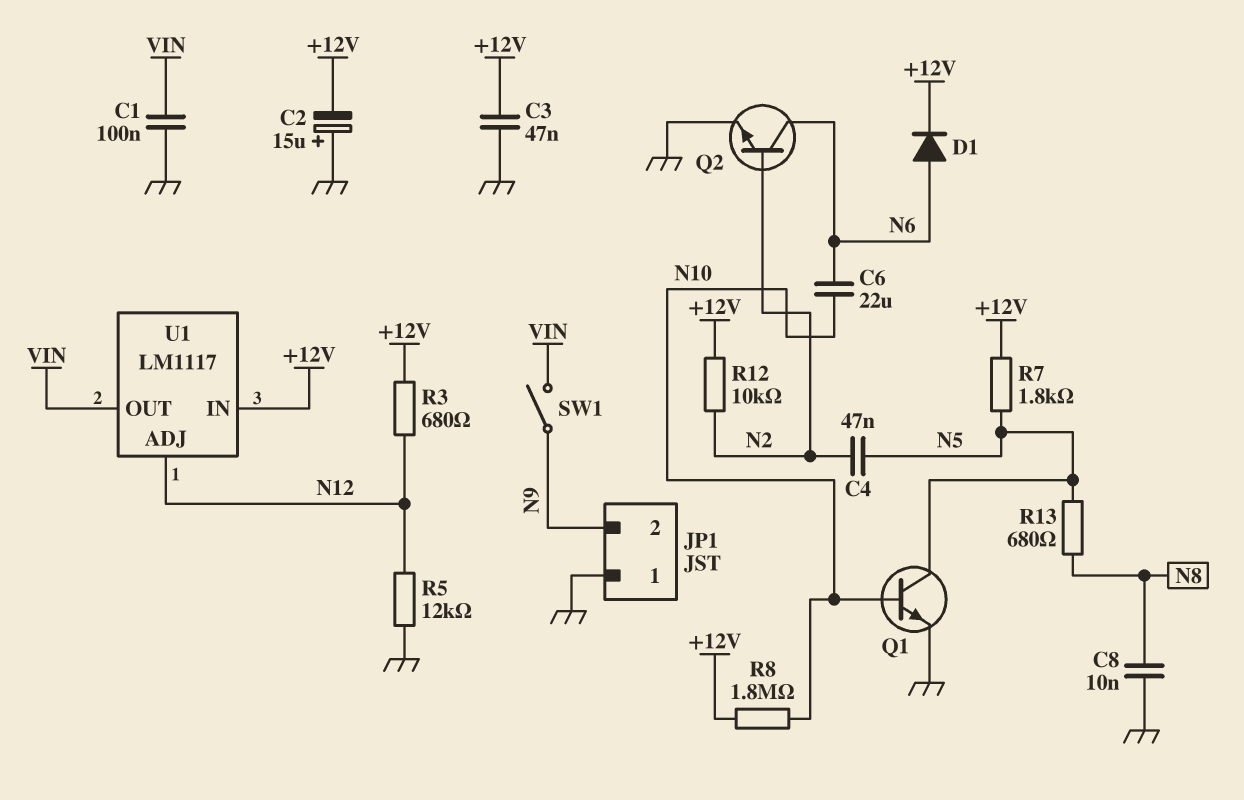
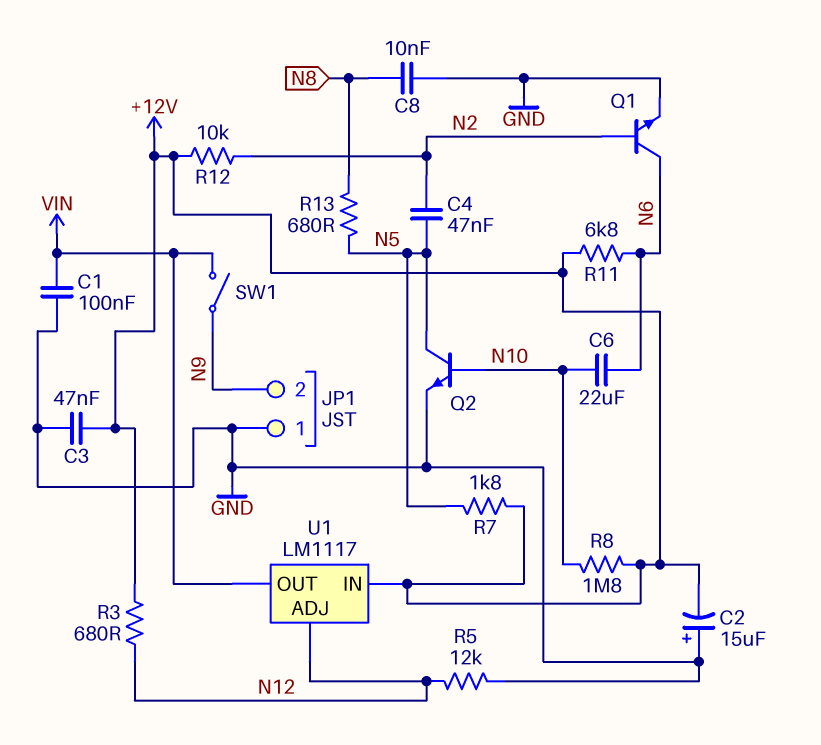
D1: diode (A N6, K +12V) -> none
Q1: NPN (B N10, C N5, E GND) -> NPN (B N2, C N6, E GND)
Q2: NPN (B N2, C N6, E GND) -> NPN (B N10, C N5, E GND)
R11: none -> 6.8k (+12V, N6)

